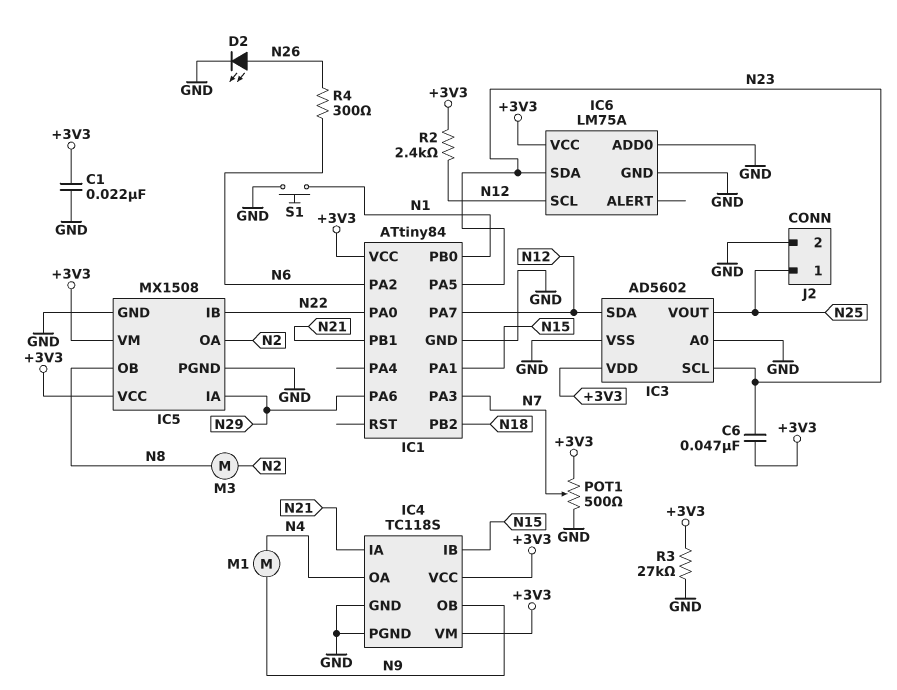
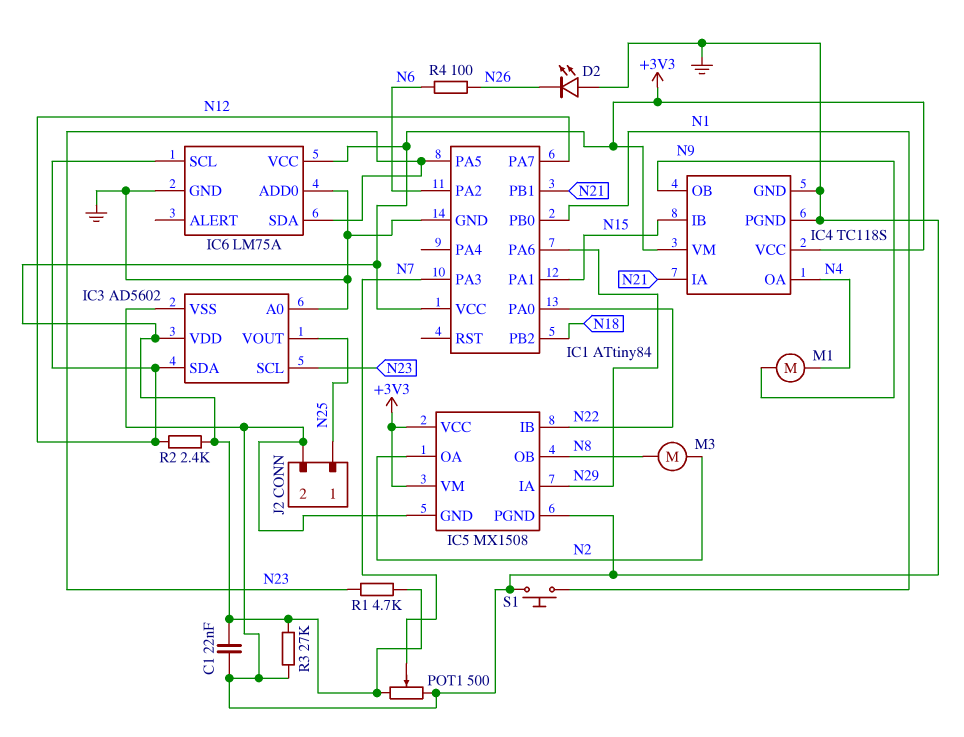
C6: 47nF (+3V3, N23) -> none
D2: LED (A N26, K GND) -> LED (A GND, K N26)
R1: none -> 4.7k (+3V3, N23)
R4: 300 (N6, N26) -> 100 (N6, N26)

